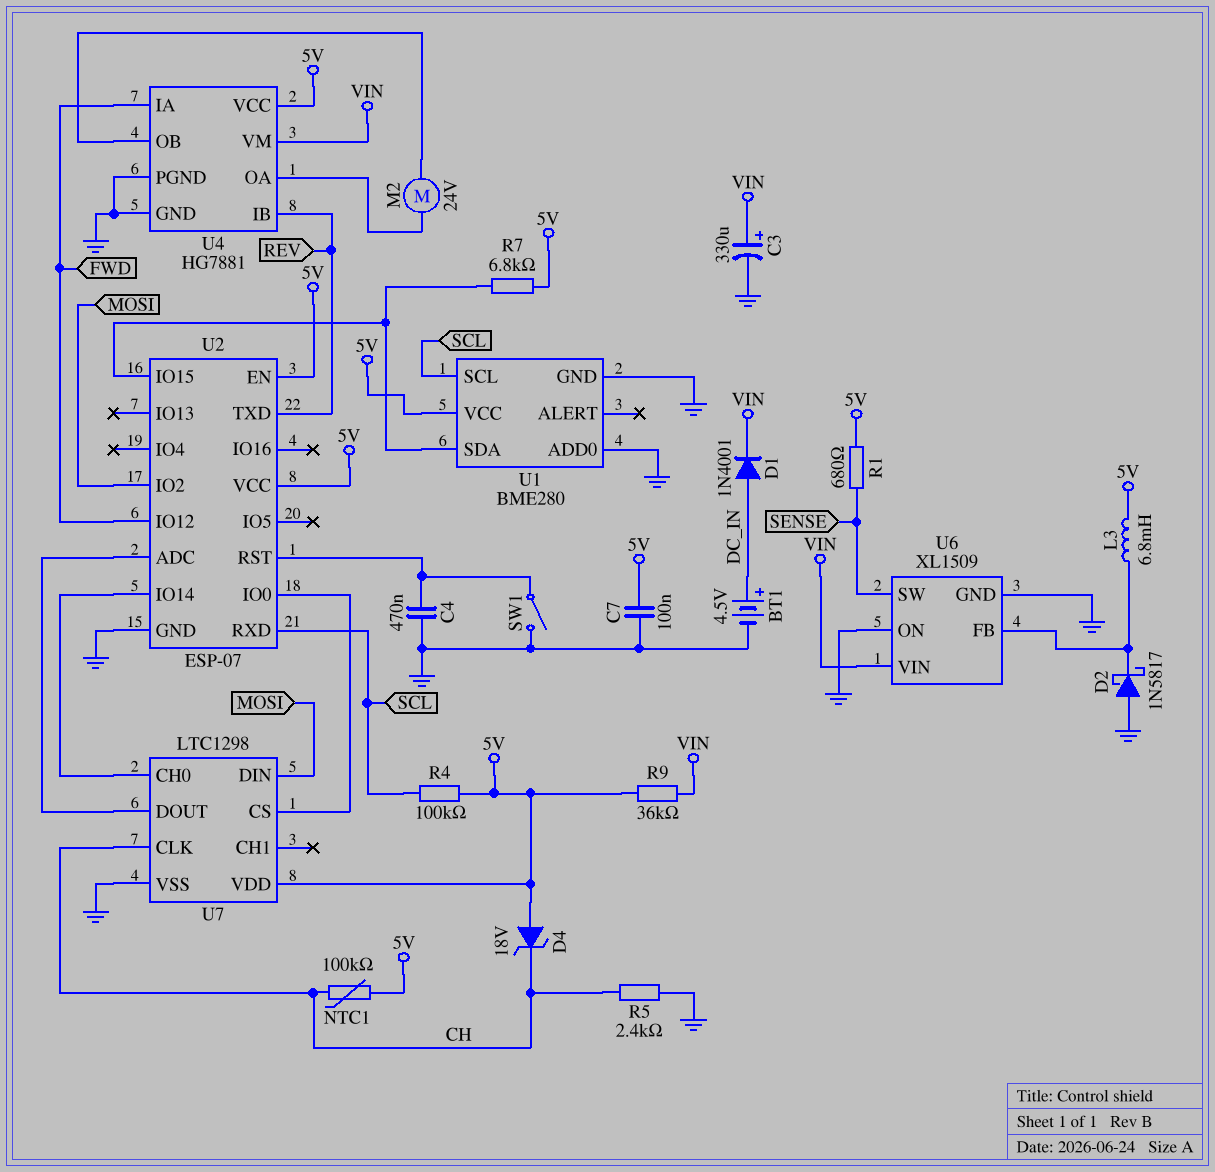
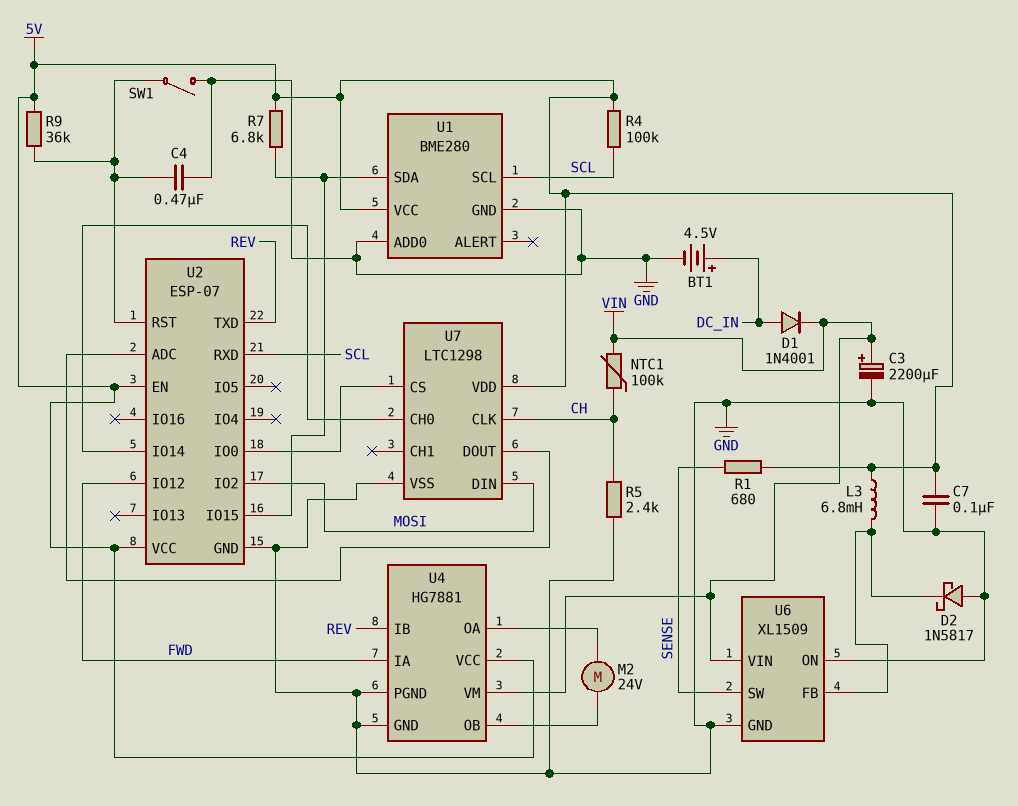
C3: 330uF (plus VIN, minus GND) -> 2200uF (plus VIN, minus GND)
D4: zener 18V (A 5V, K CH) -> none
NTC1: 100k (5V, CH) -> 100k (CH, VIN)
R9: 36k (5V, VIN) -> 36k (5V, U2/RST)

